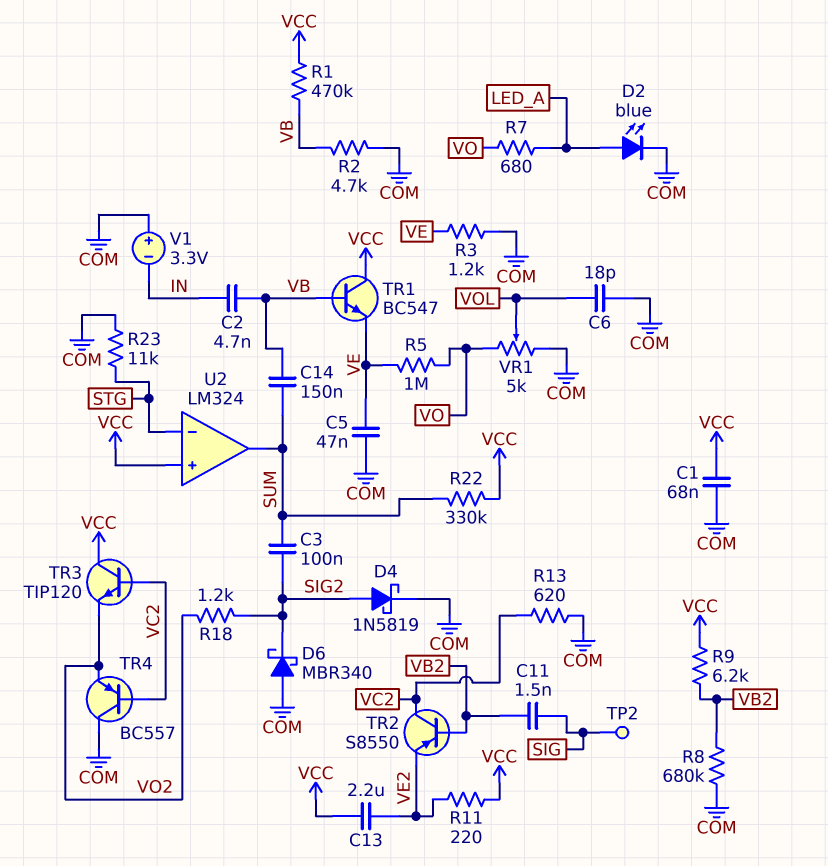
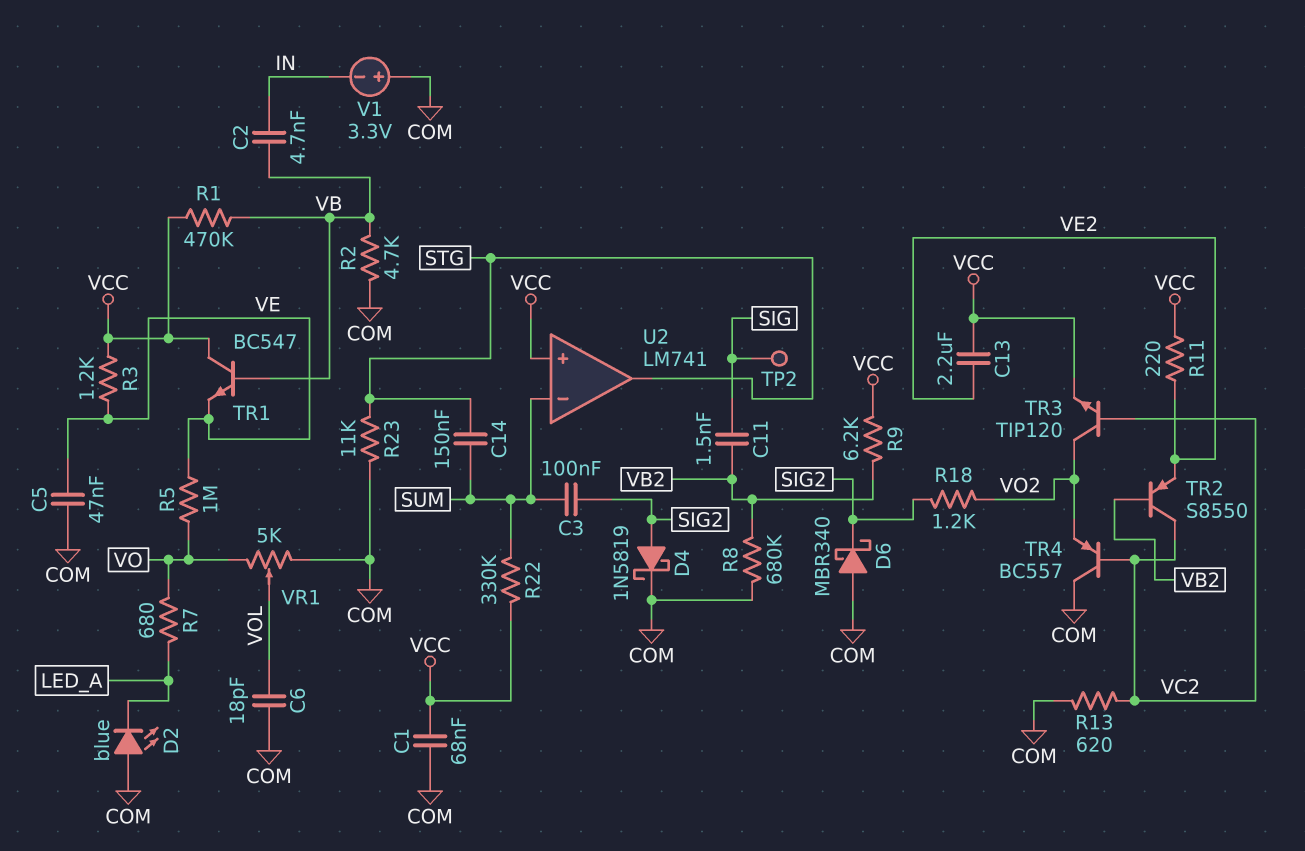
C14: 150nF (SUM, VB) -> 150nF (STG, SUM)
D2: LED blue (A LED_A, K COM) -> LED blue (A COM, K LED_A)
R3: 1.2k (COM, VE) -> 1.2k (VCC, VE)
TR3: NPN TIP120 (B VC2, C VCC, E VO2) -> NPN TIP120 (B VC2, C VO2, E VCC)
U2: LM324 -> LM741
U2 pin in-: STG -> SUM
U2 pin out: SUM -> STG

